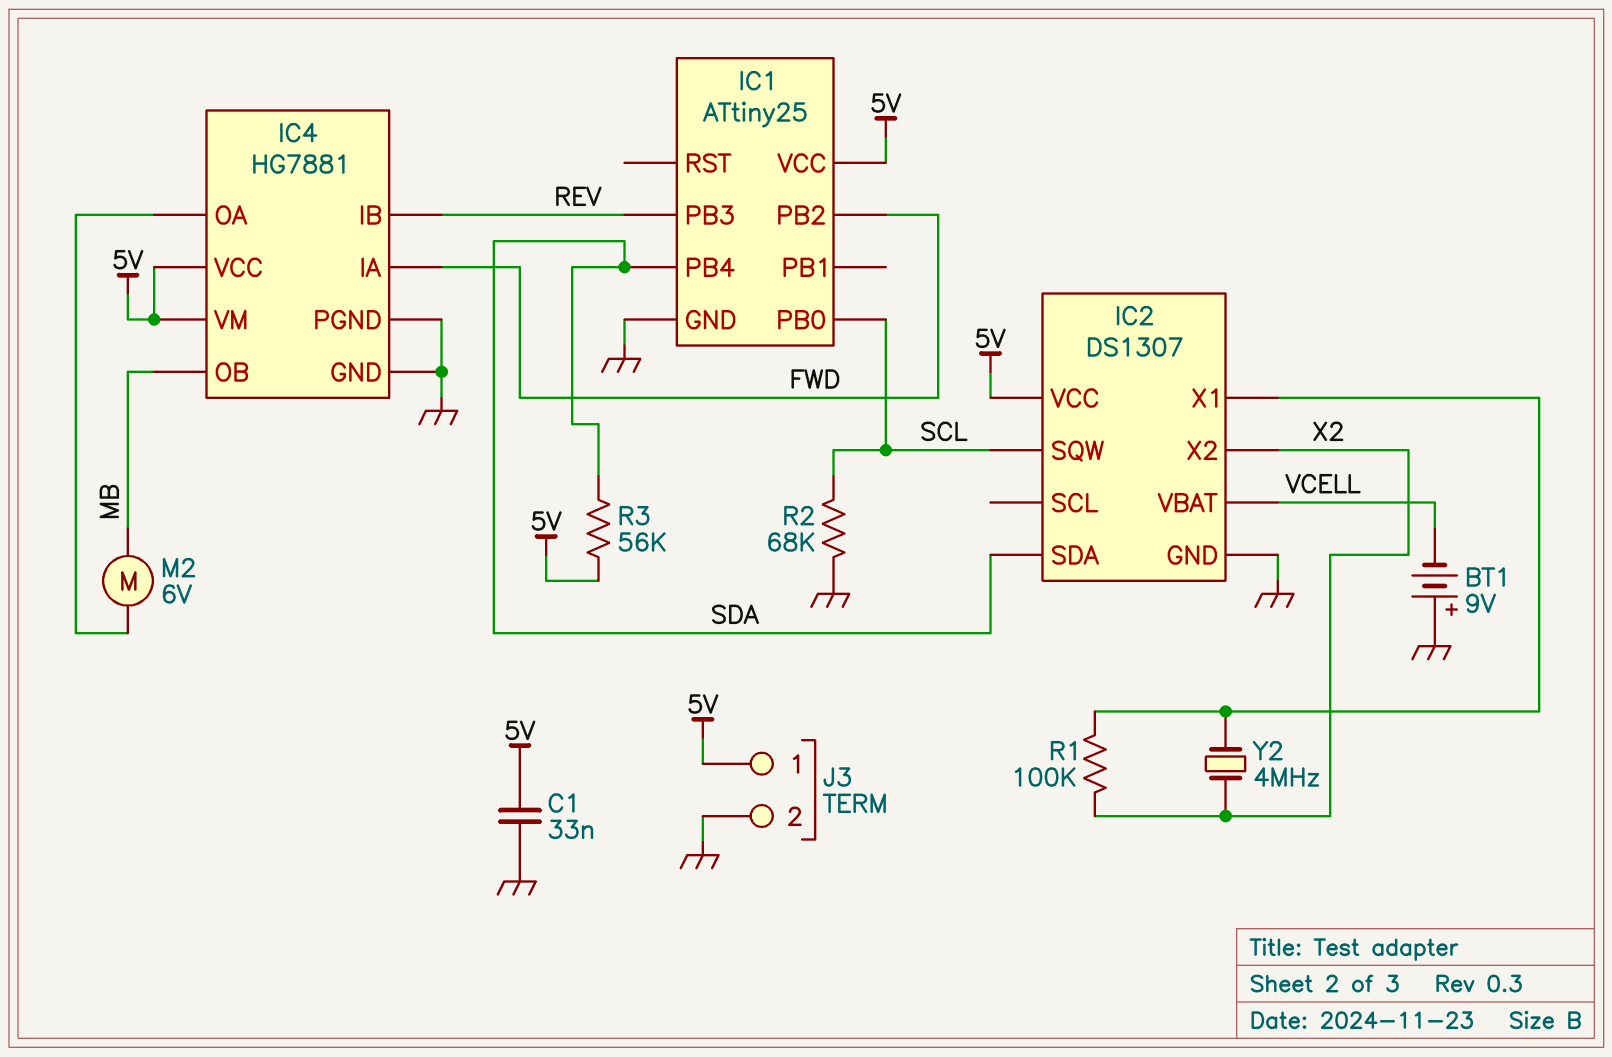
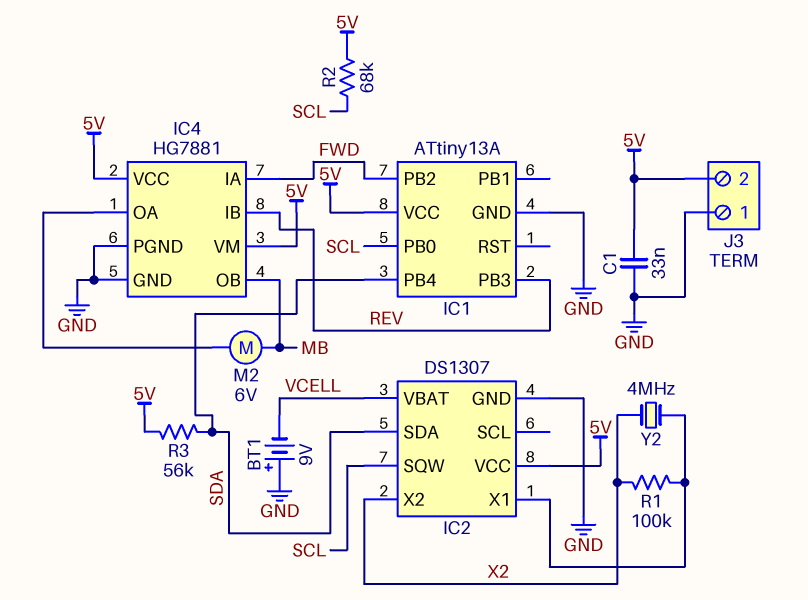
IC1: ATtiny25 -> ATtiny13A
J3 pin 1: 5V -> GND
J3 pin 2: GND -> 5V
R2: 68k (GND, SCL) -> 68k (5V, SCL)

